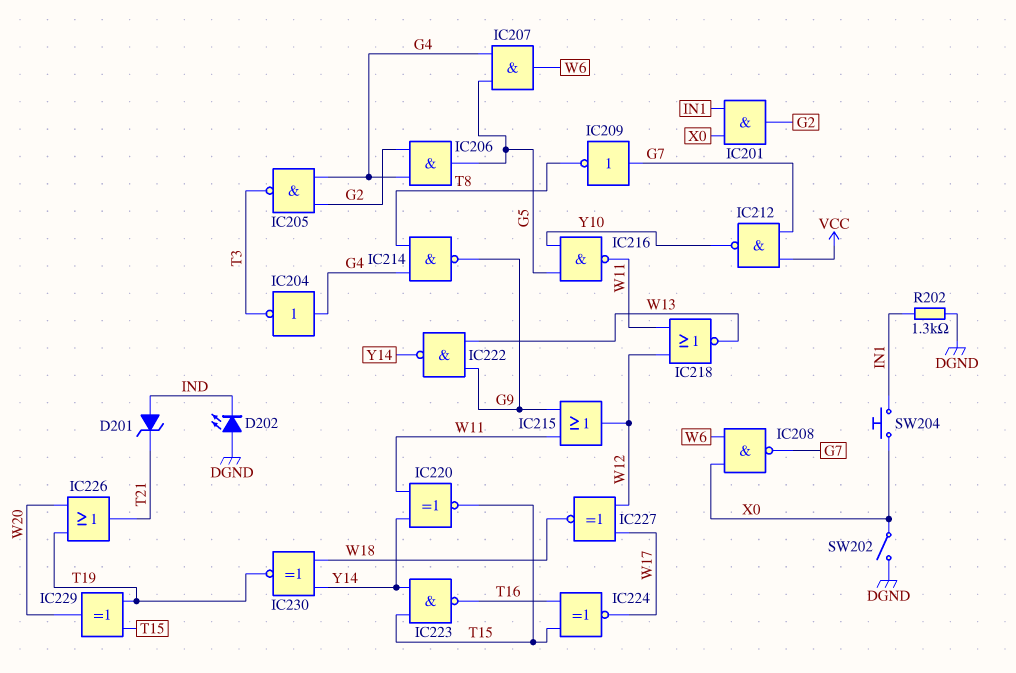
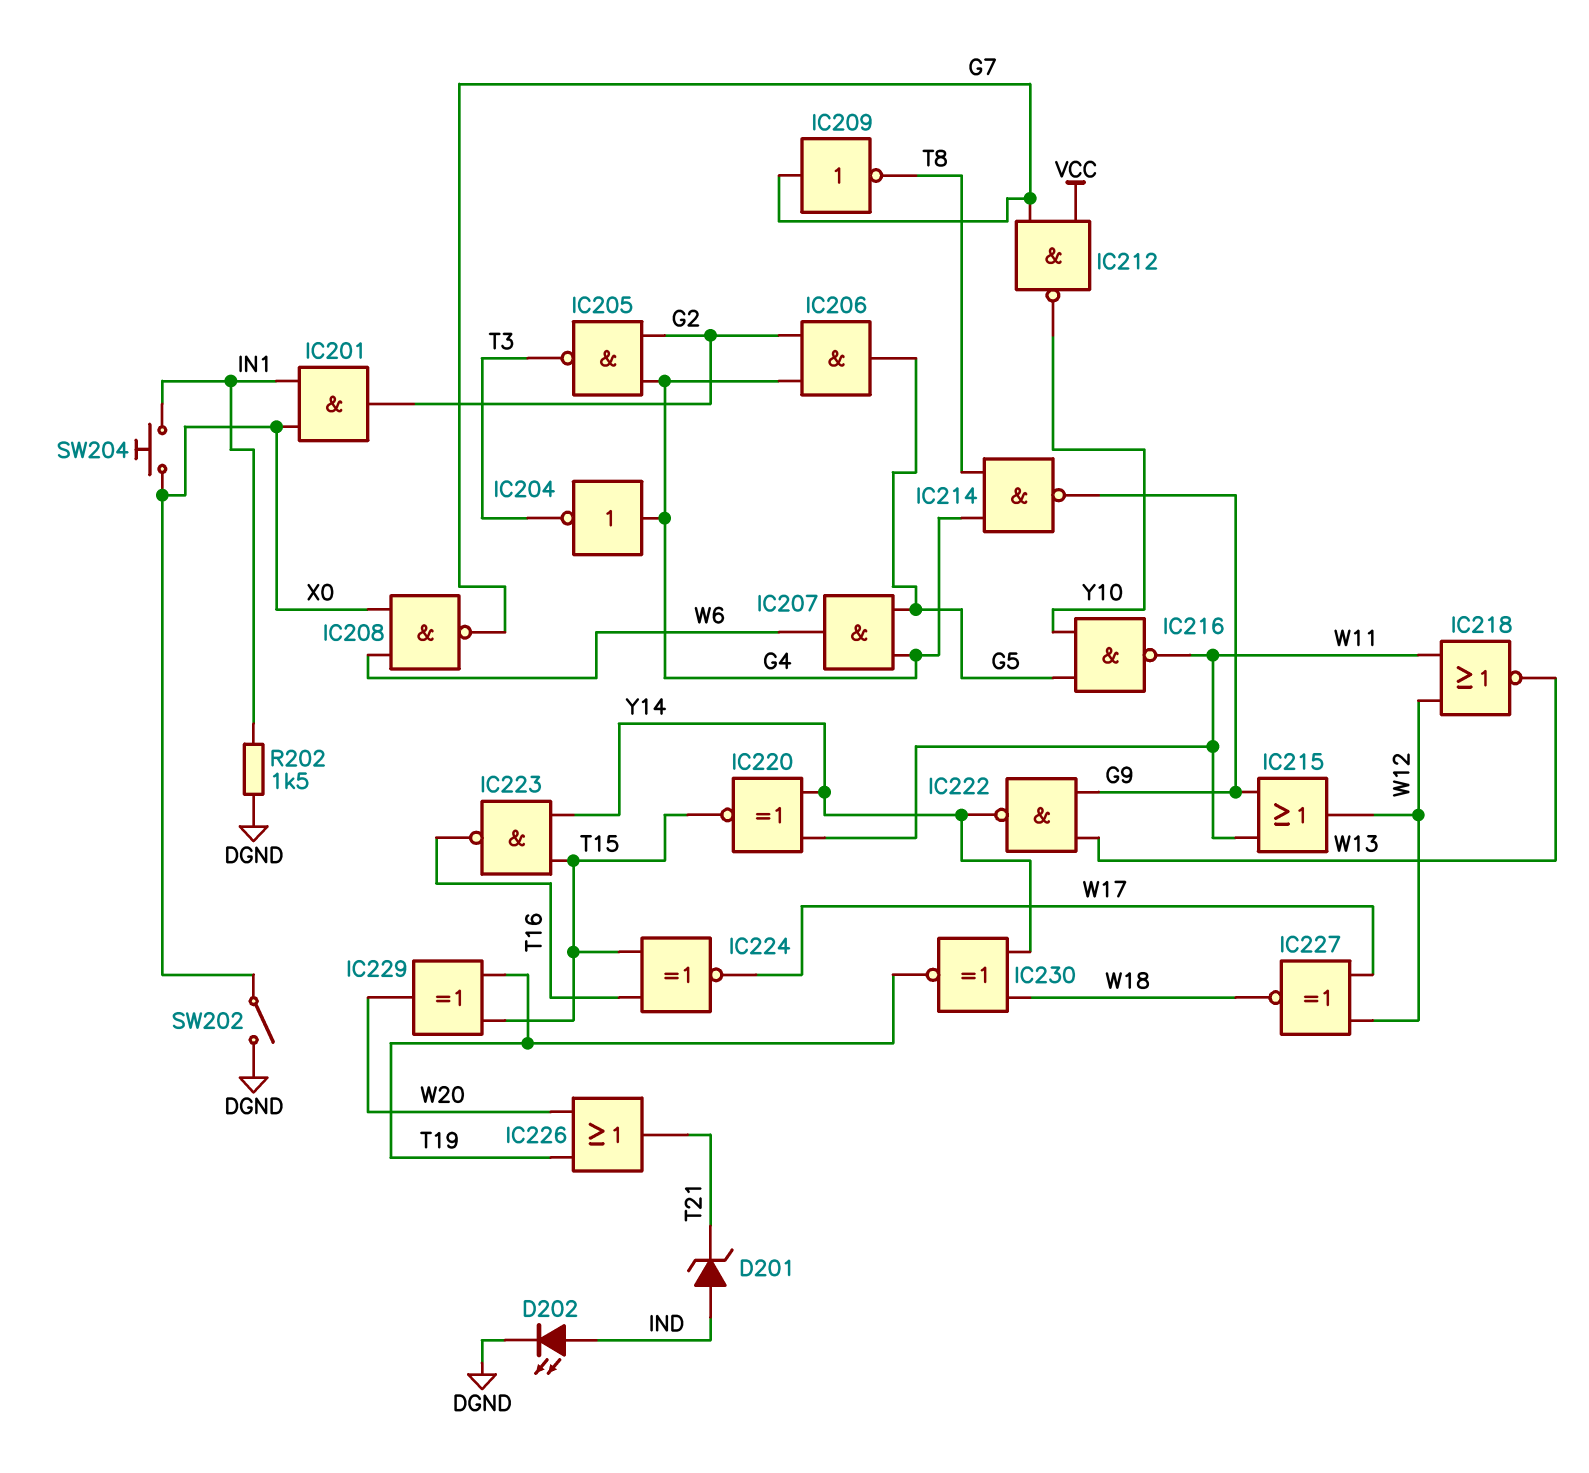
D202: LED (A DGND, K IND) -> LED (A IND, K DGND)
R202: 1.3k (DGND, IN1) -> 1.5k (DGND, IN1)

